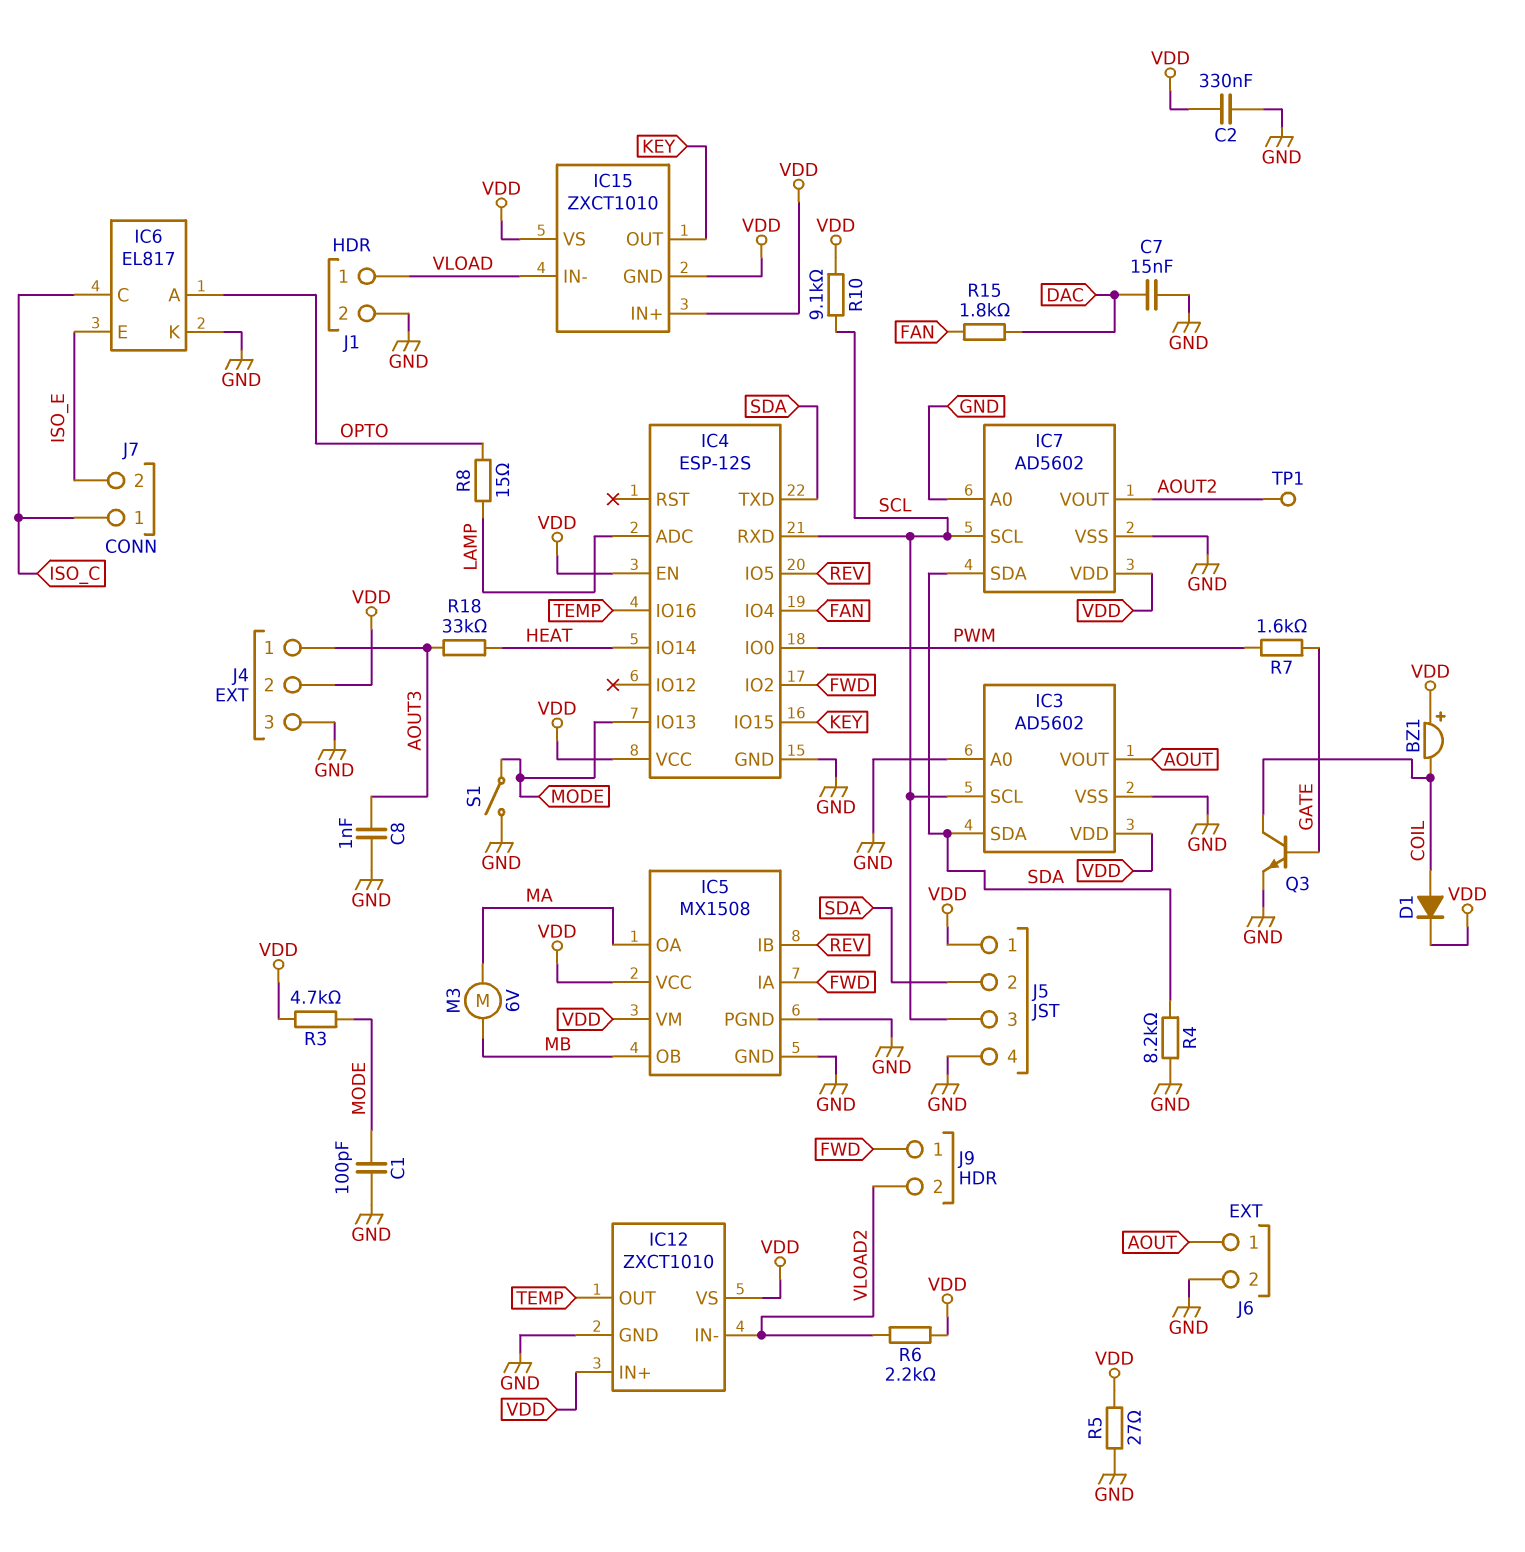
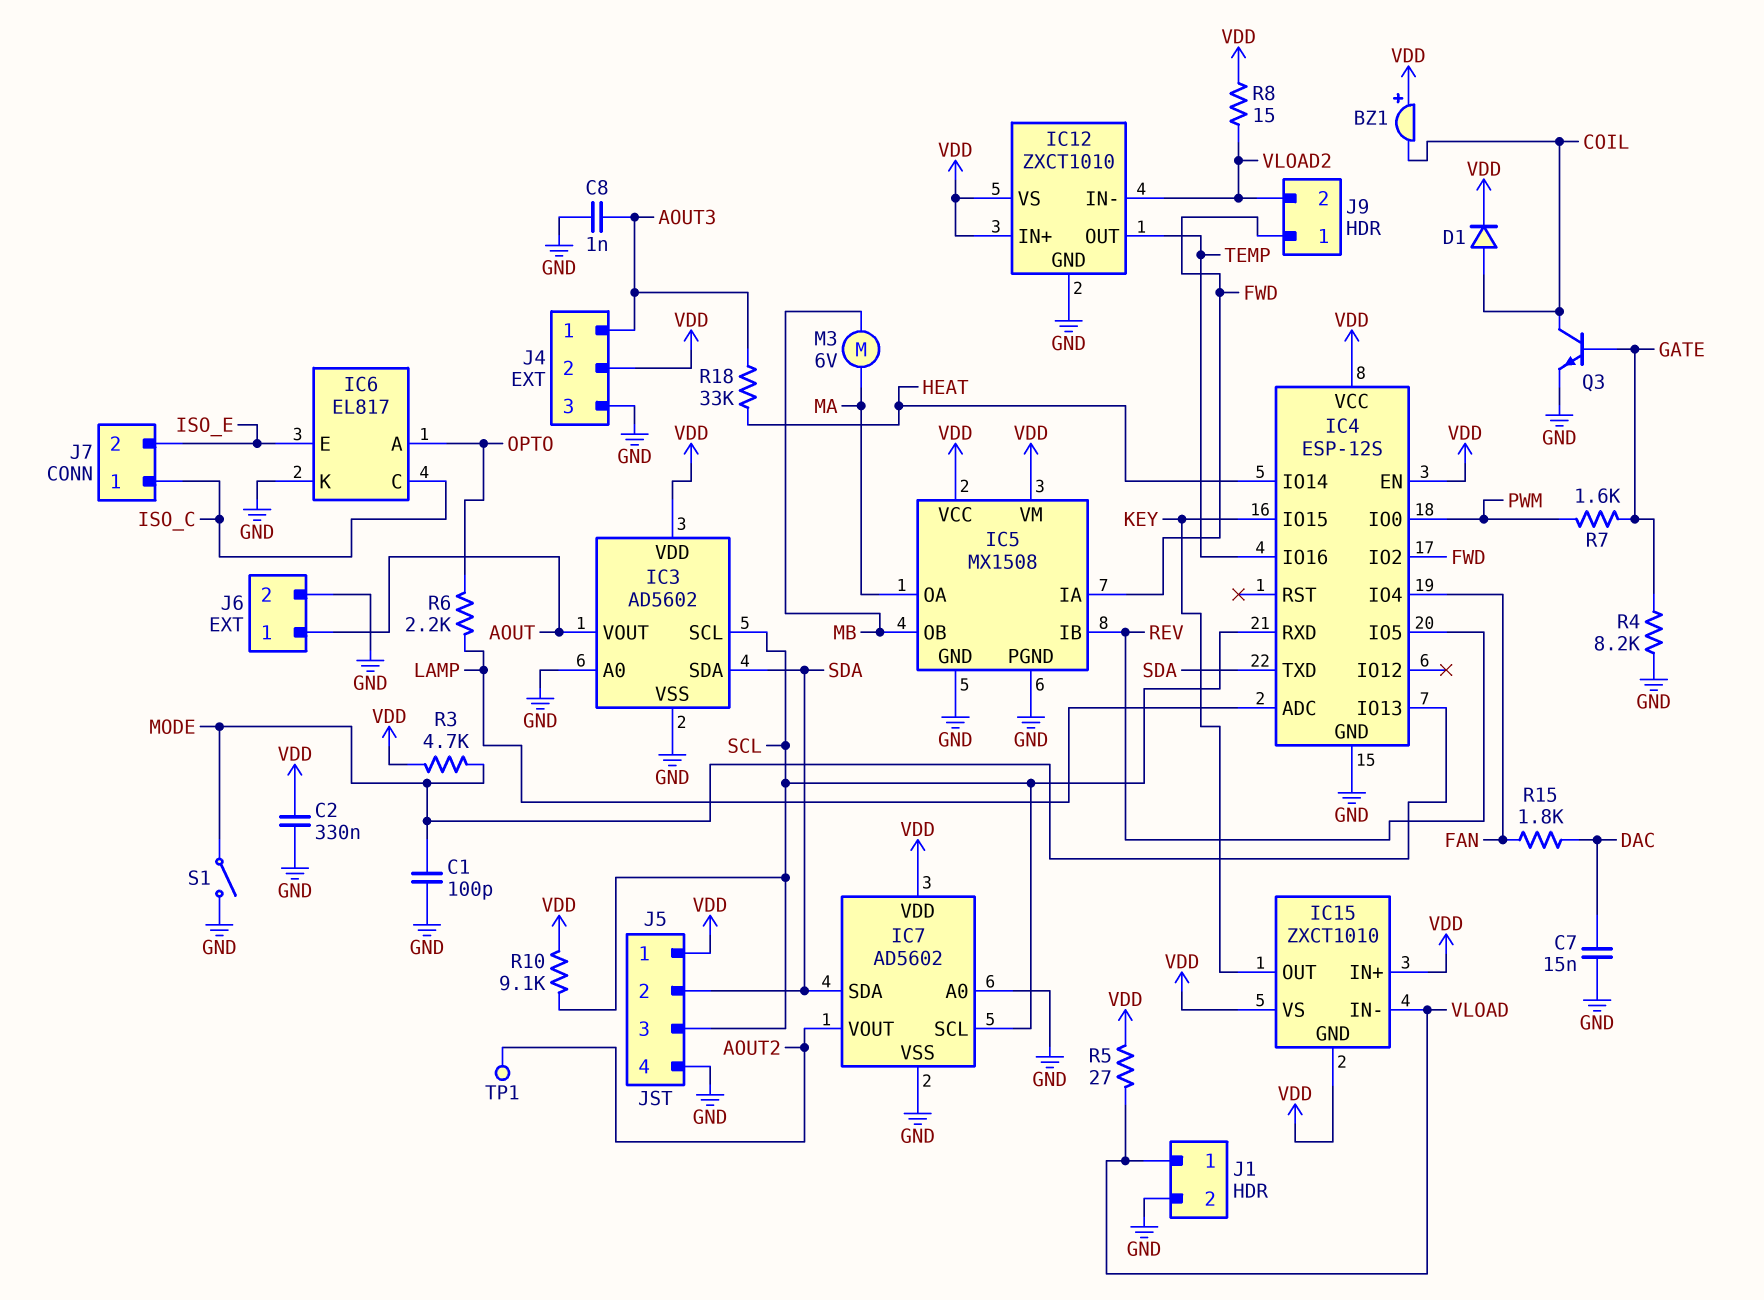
R4: 8.2k (GND, SDA) -> 8.2k (GATE, GND)
R5: 27 (GND, VDD) -> 27 (VDD, VLOAD)
R6: 2.2k (VDD, VLOAD2) -> 2.2k (LAMP, OPTO)
R8: 15 (LAMP, OPTO) -> 15 (VDD, VLOAD2)

